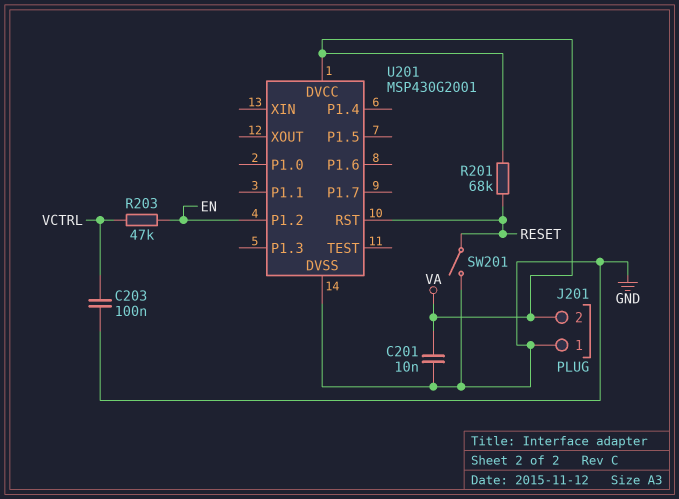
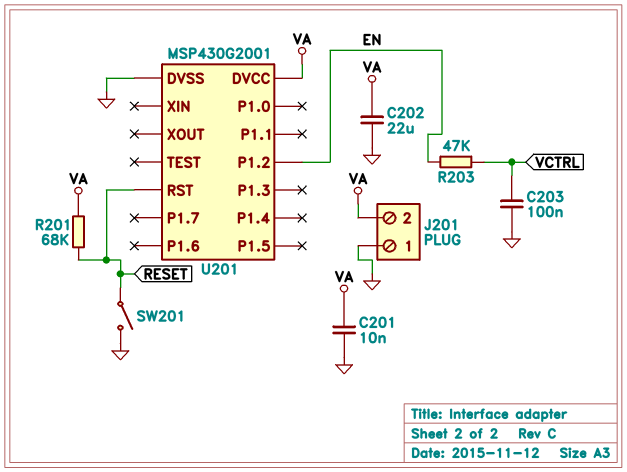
C202: none -> 22uF (GND, VA)

